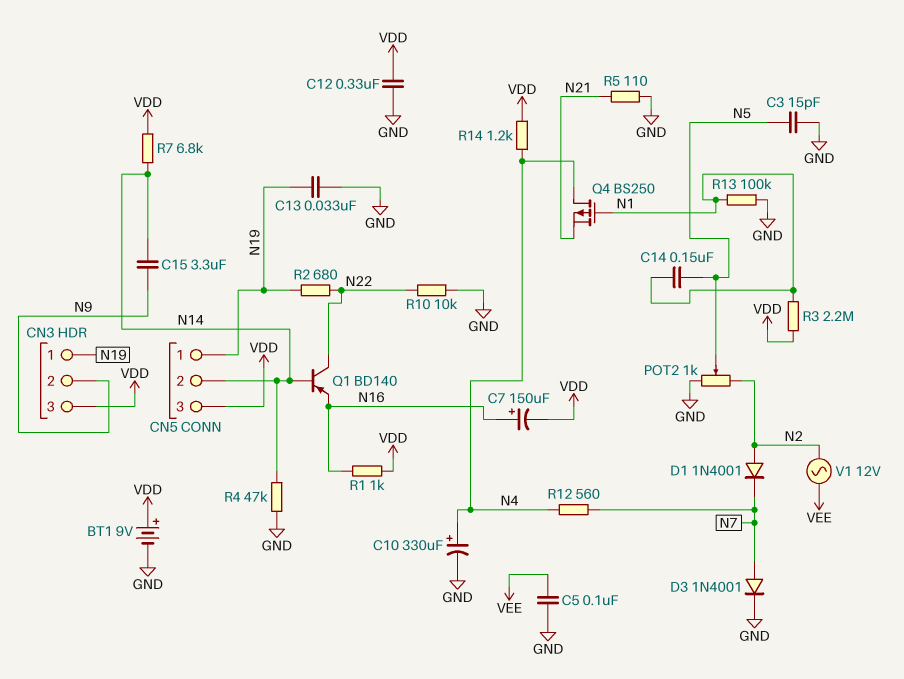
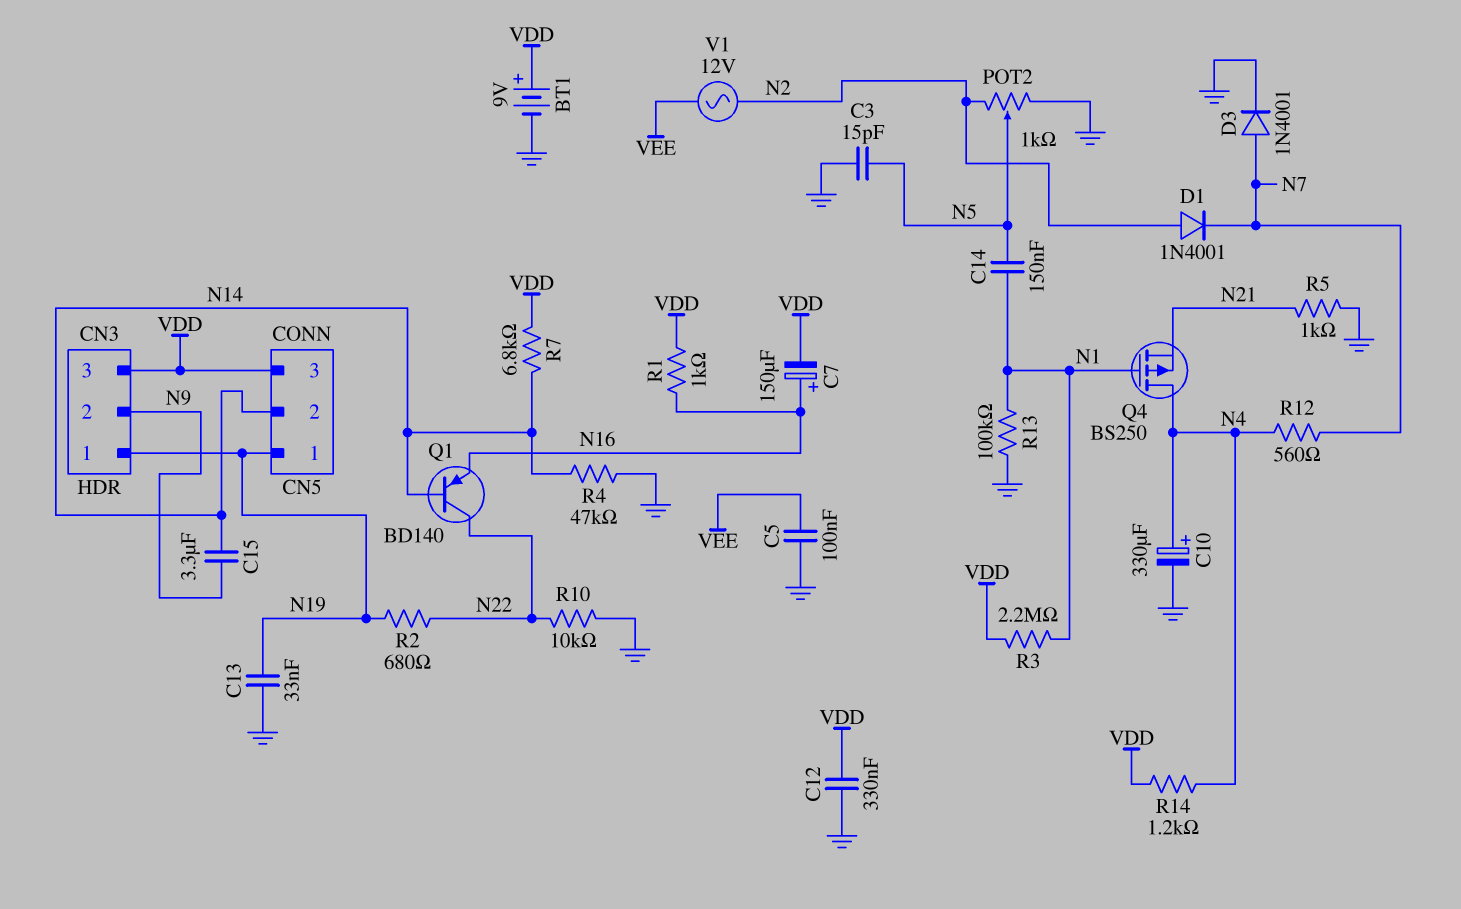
R5: 110 (GND, N21) -> 1k (GND, N21)

